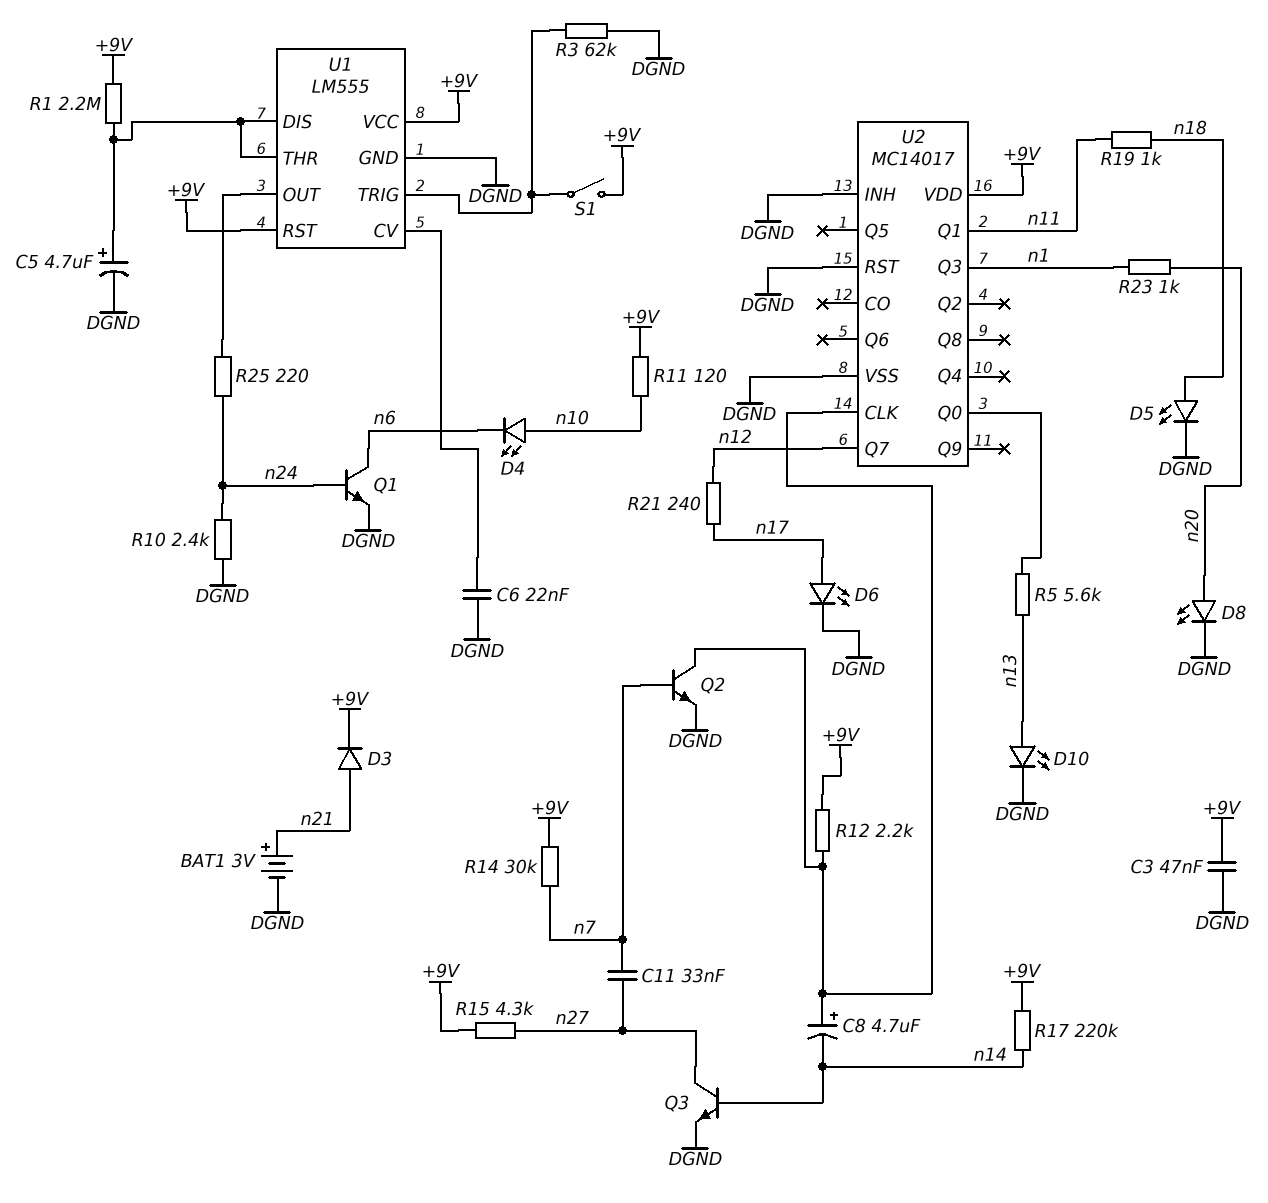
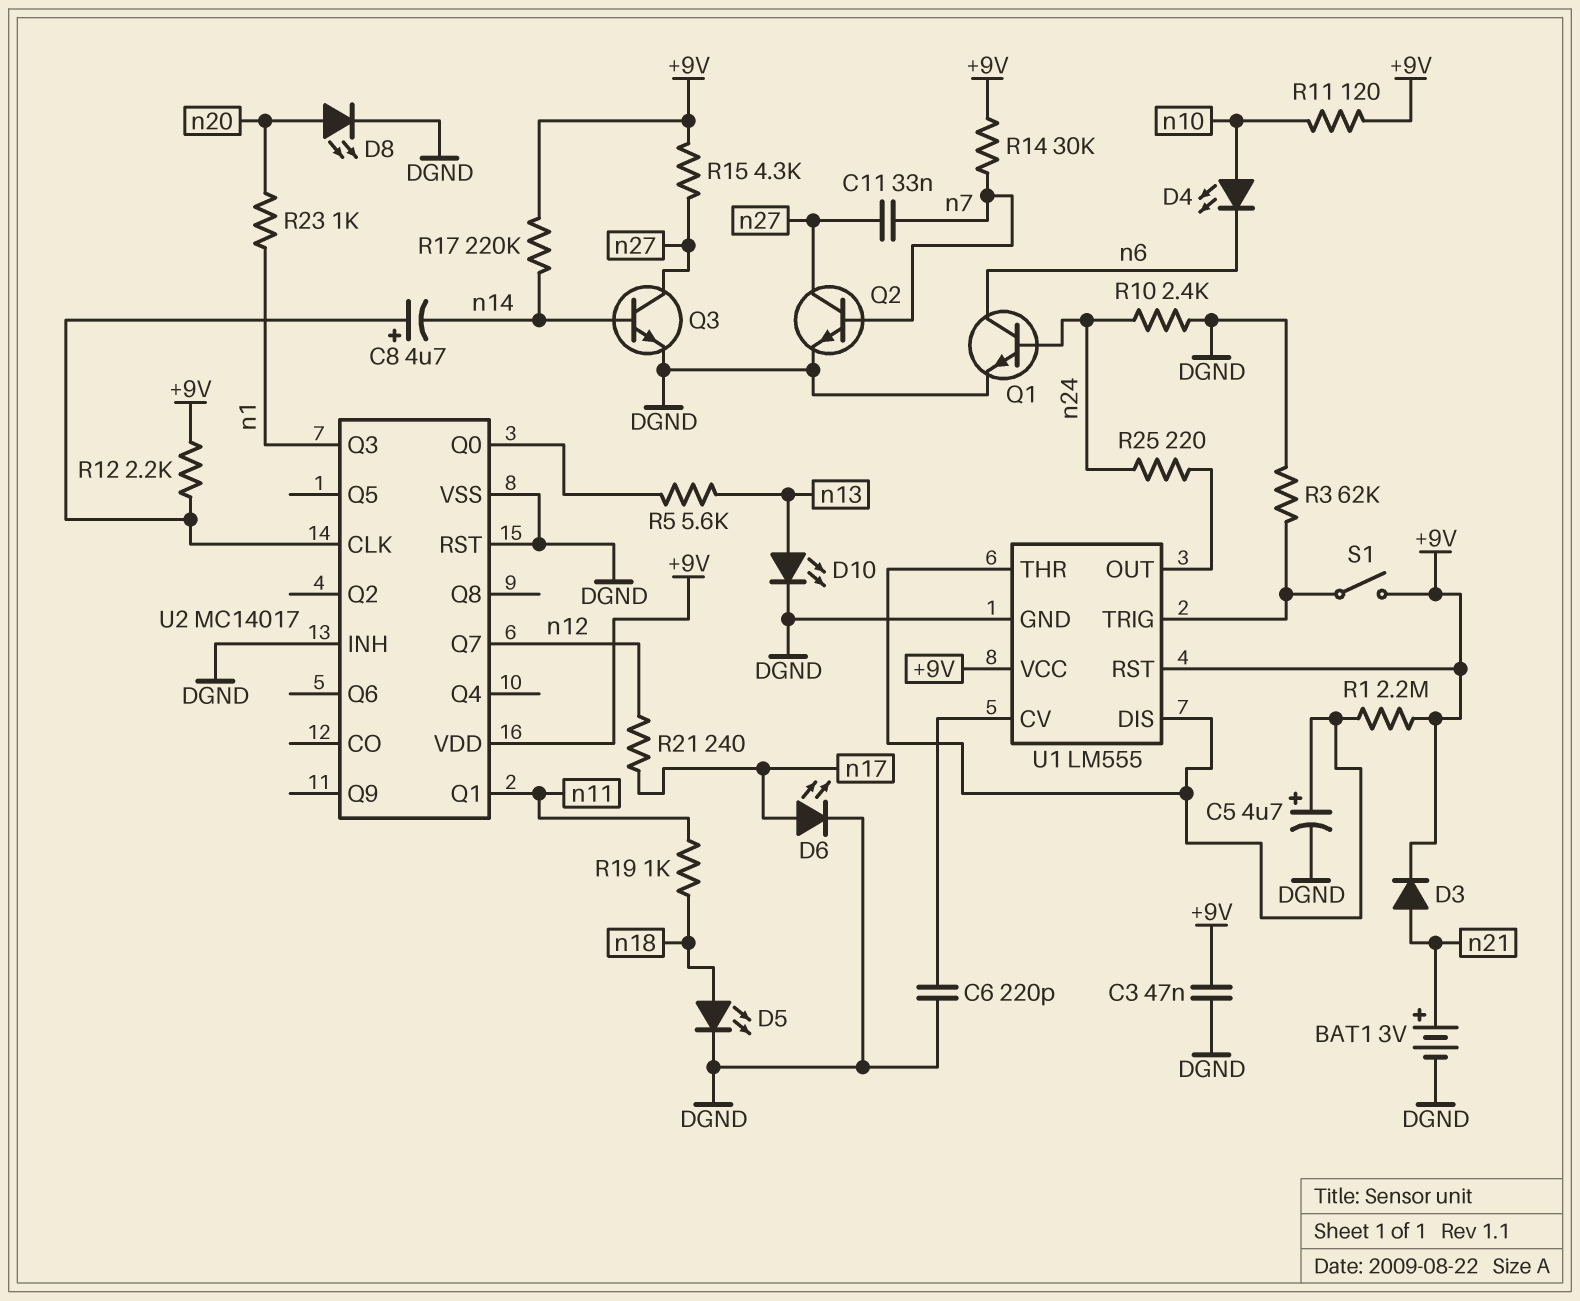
C6: 22nF (DGND, U1/CV) -> 220pF (DGND, U1/CV)
Q2: NPN (B n7, C U2/CLK, E DGND) -> NPN (B n7, C n27, E DGND)

